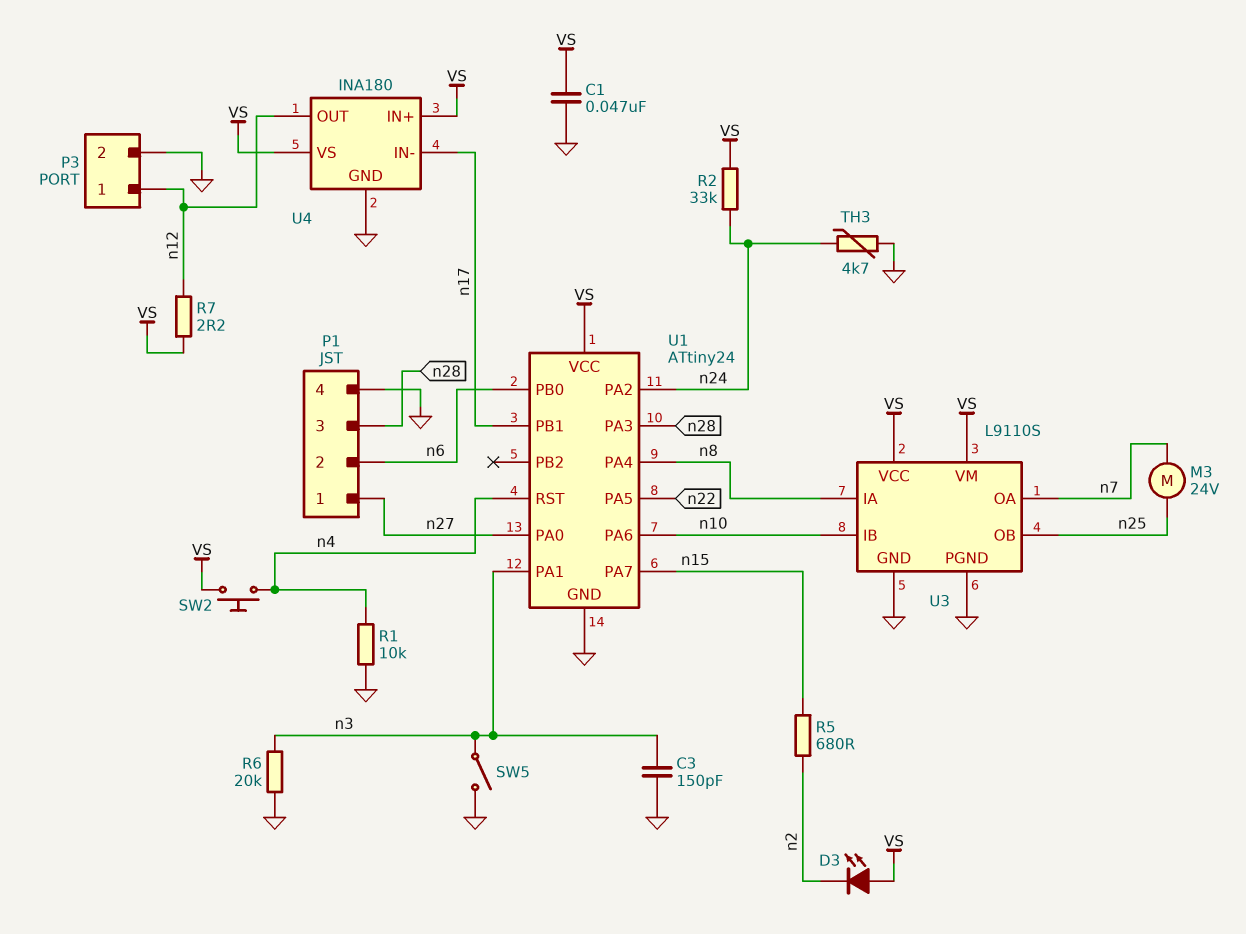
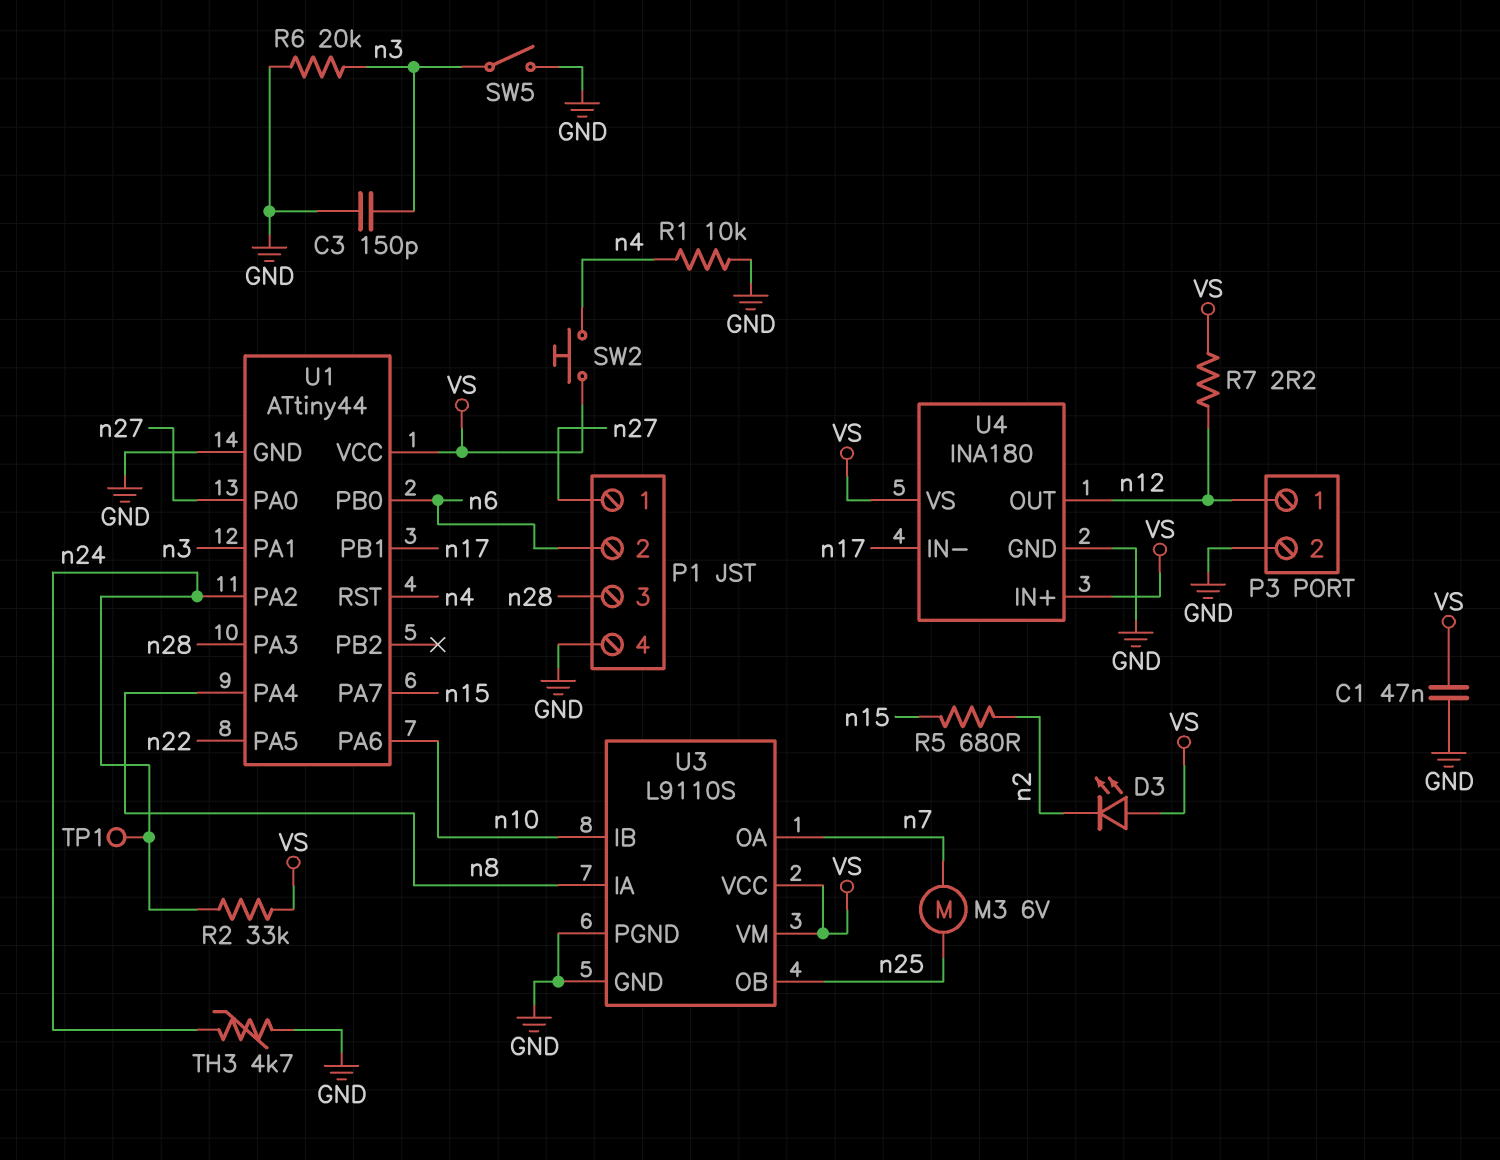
M3: motor 24V (n7, n25) -> motor 6V (n7, n25)
TP1: none -> test point (n24)
U1: ATtiny24 -> ATtiny44

